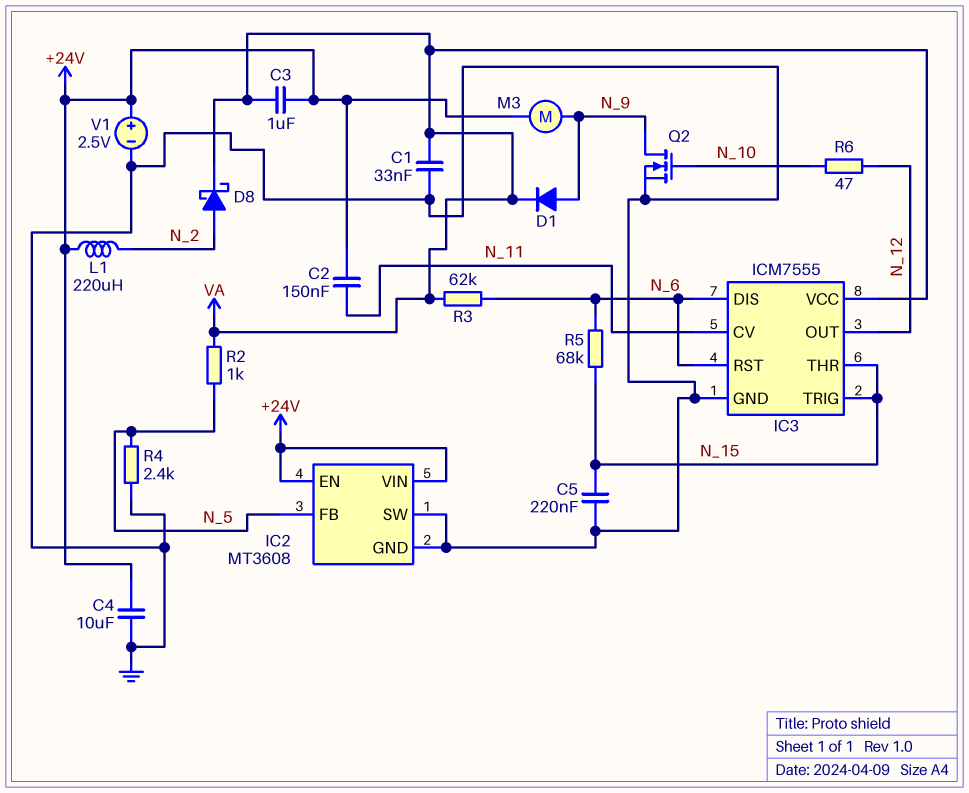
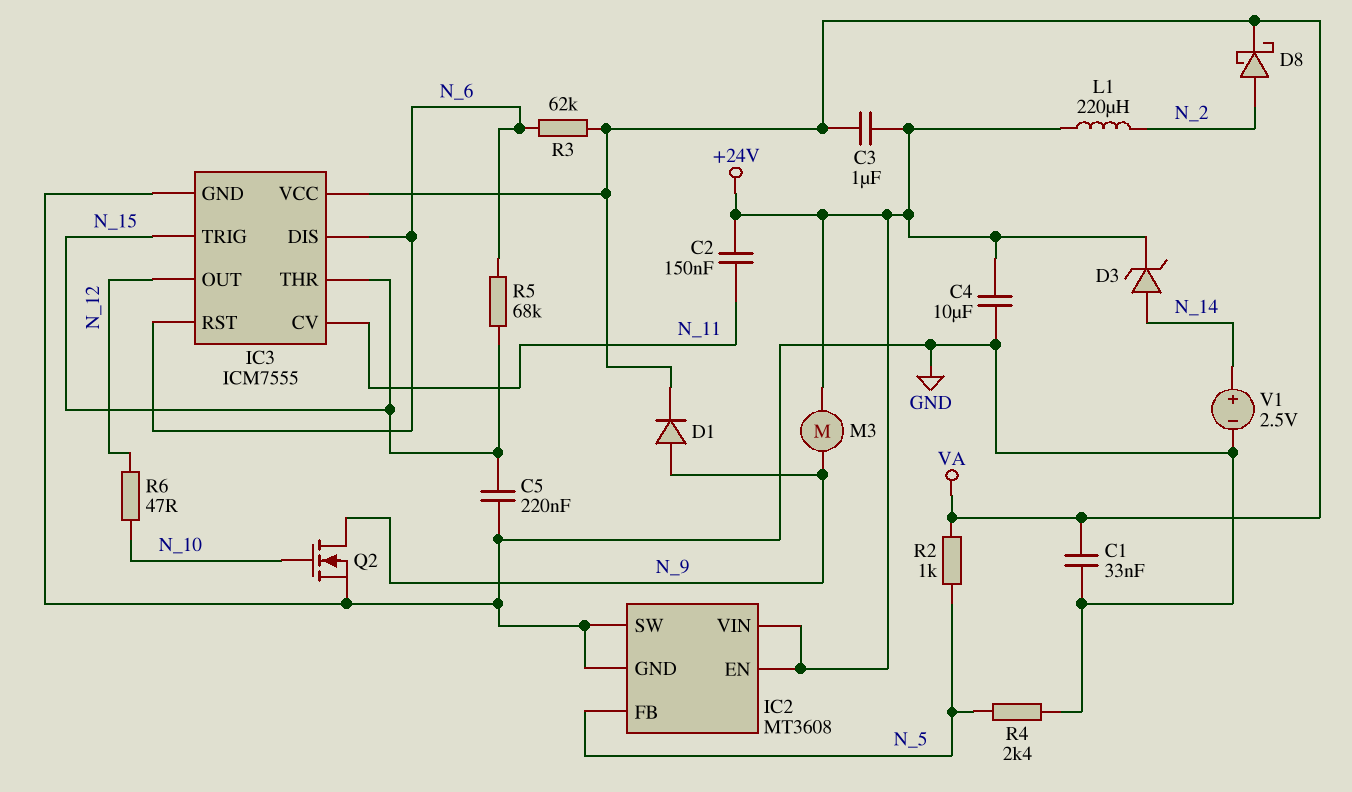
D3: none -> zener (A N_14, K +24V)
V1: 2.5V (plus +24V, minus GND) -> 2.5V (plus N_14, minus GND)

